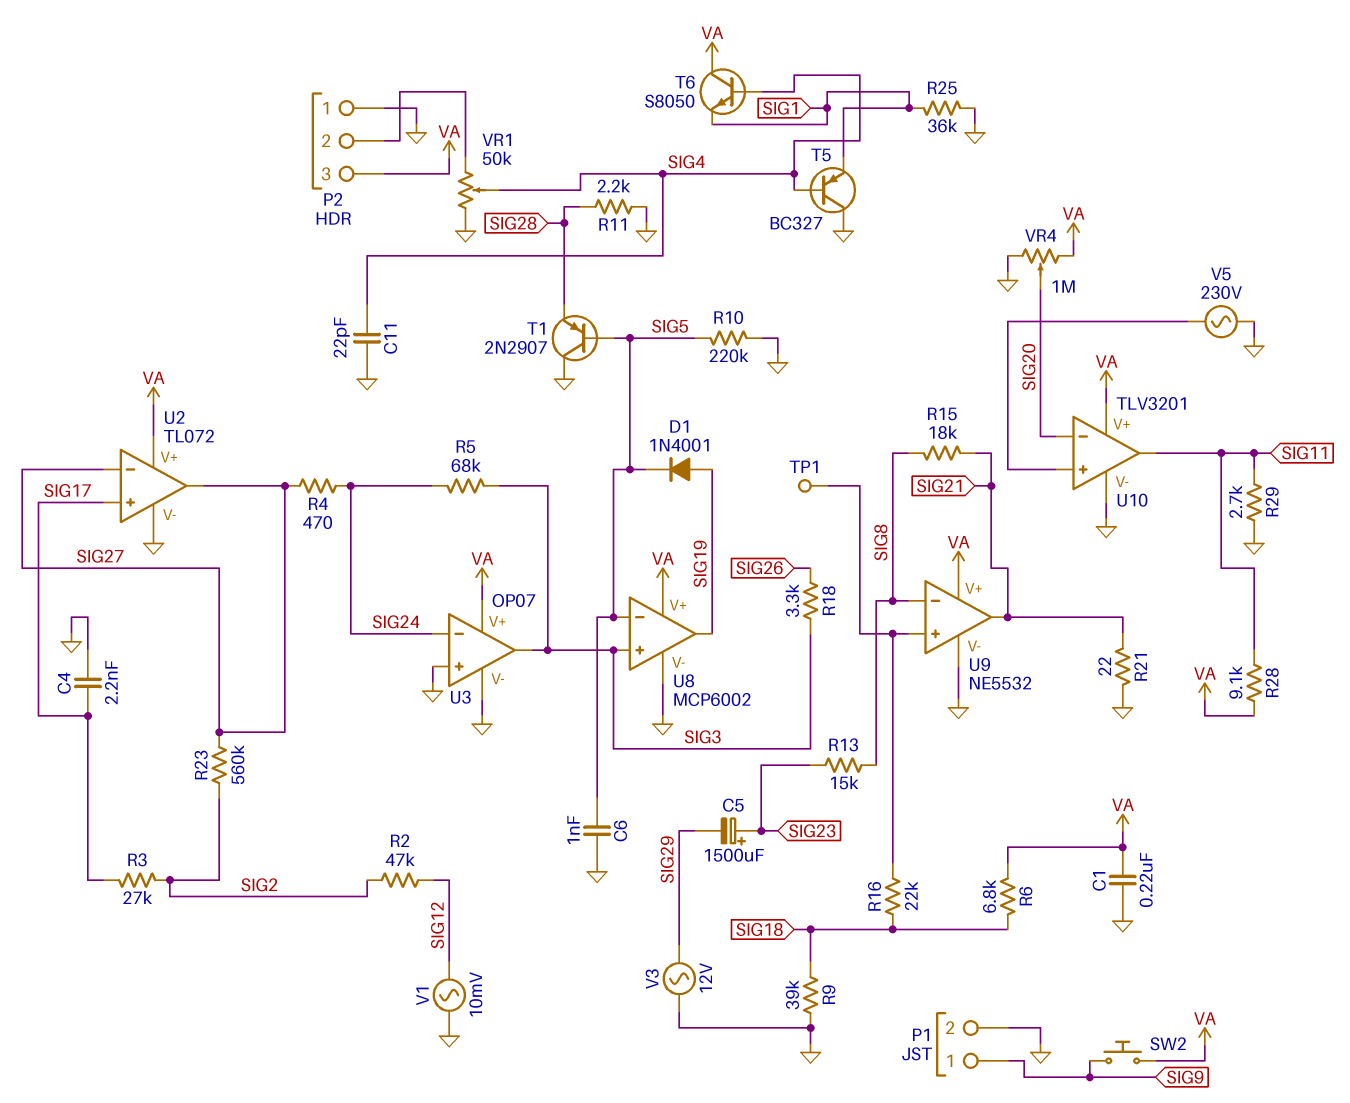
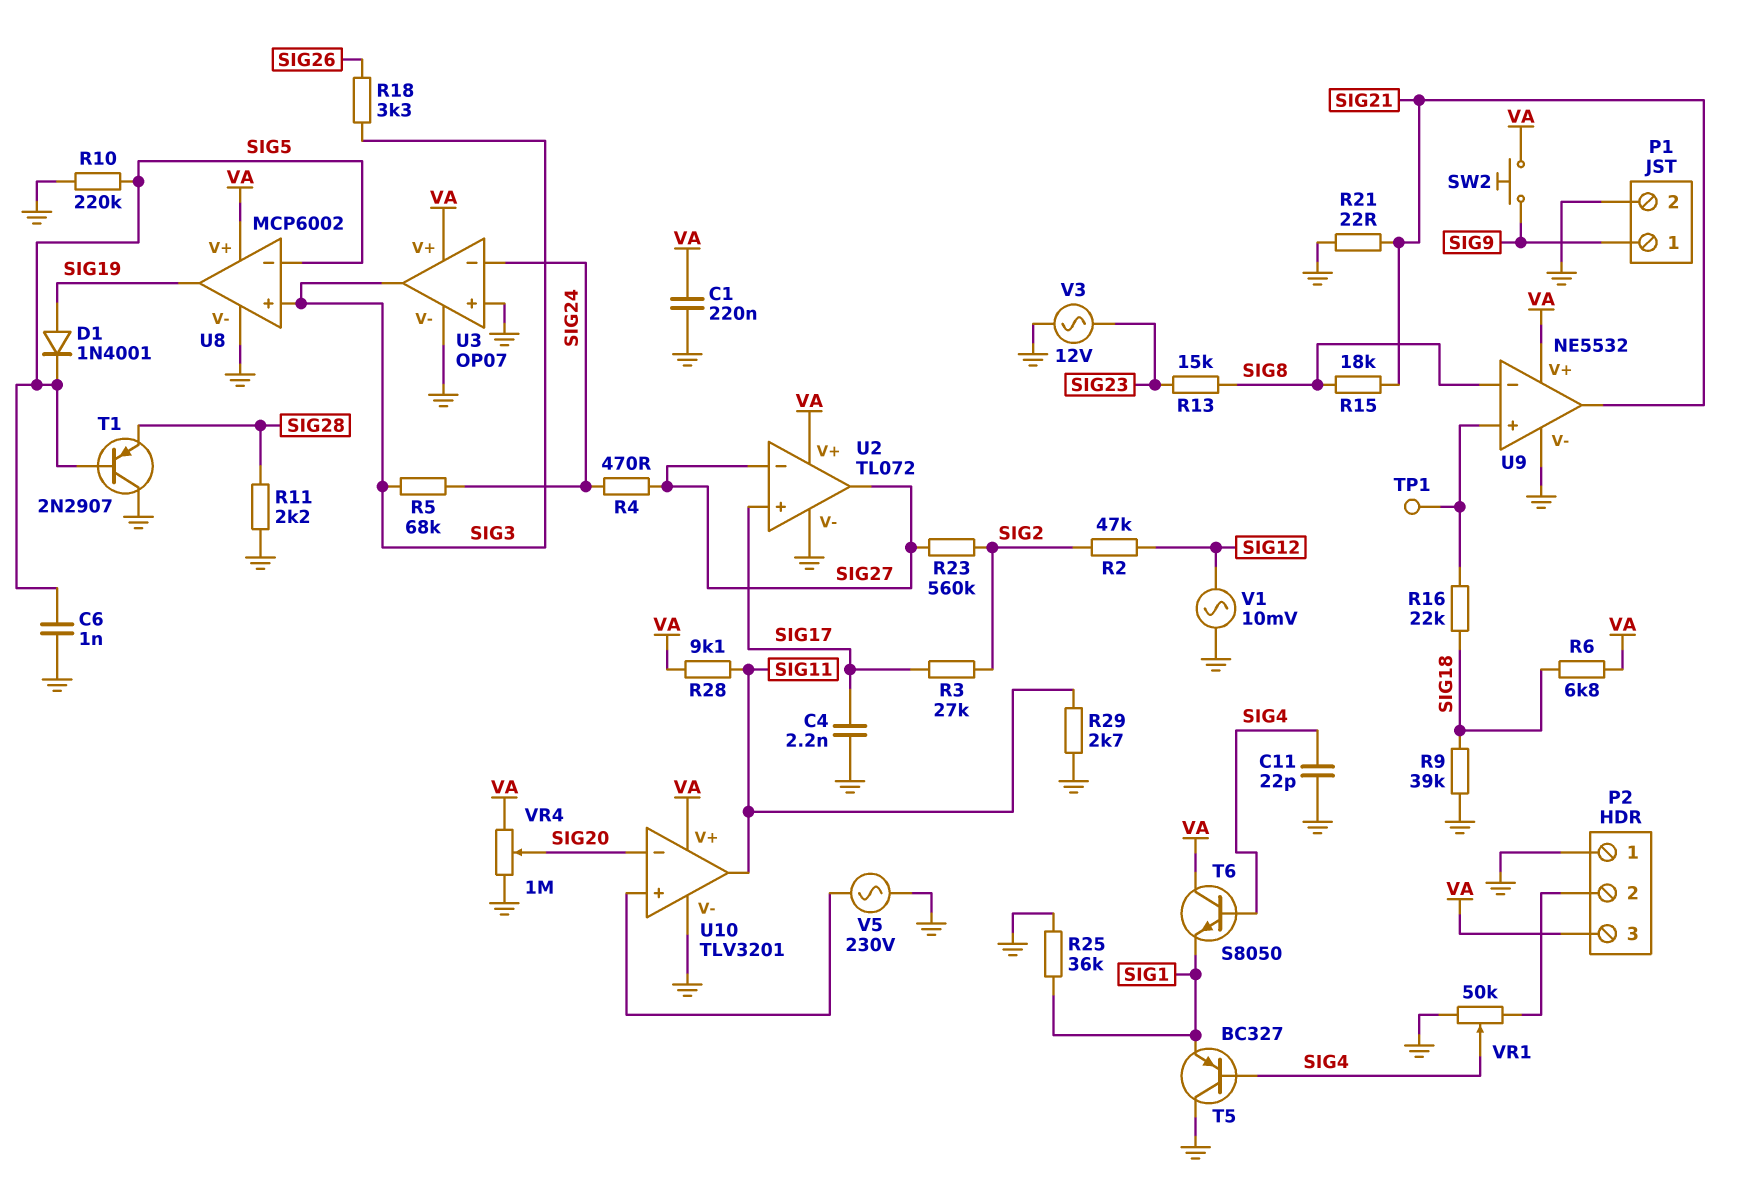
C5: 1500uF (plus SIG23, minus SIG29) -> none
V3: AC 12V (GND, SIG29) -> AC 12V (GND, SIG23)

